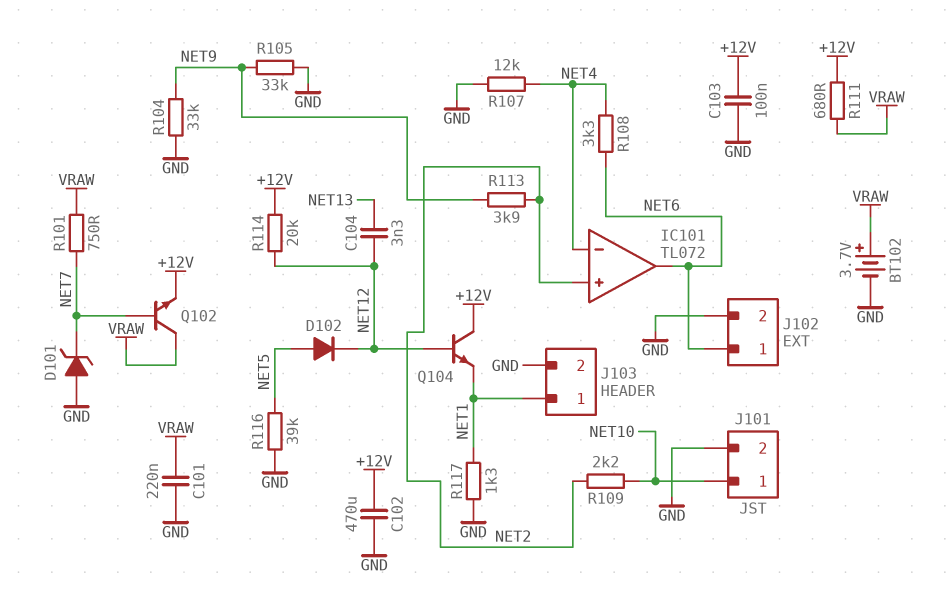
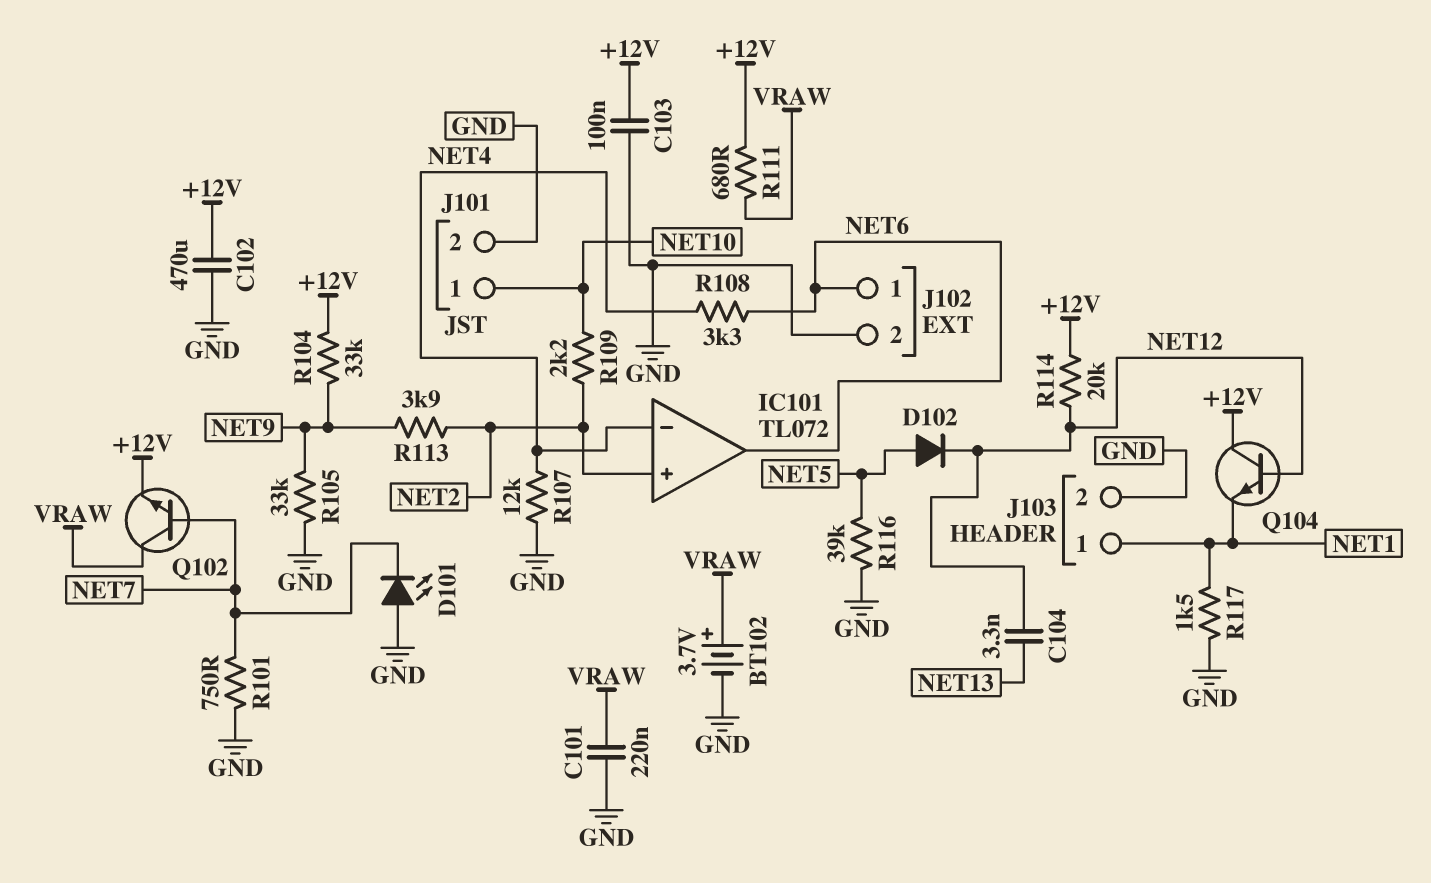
D101: zener (A GND, K NET7) -> LED (A GND, K NET7)
R101: 750 (NET7, VRAW) -> 750 (GND, NET7)
R104: 33k (GND, NET9) -> 33k (+12V, NET9)
R117: 1.3k (GND, NET1) -> 1.5k (GND, NET1)

